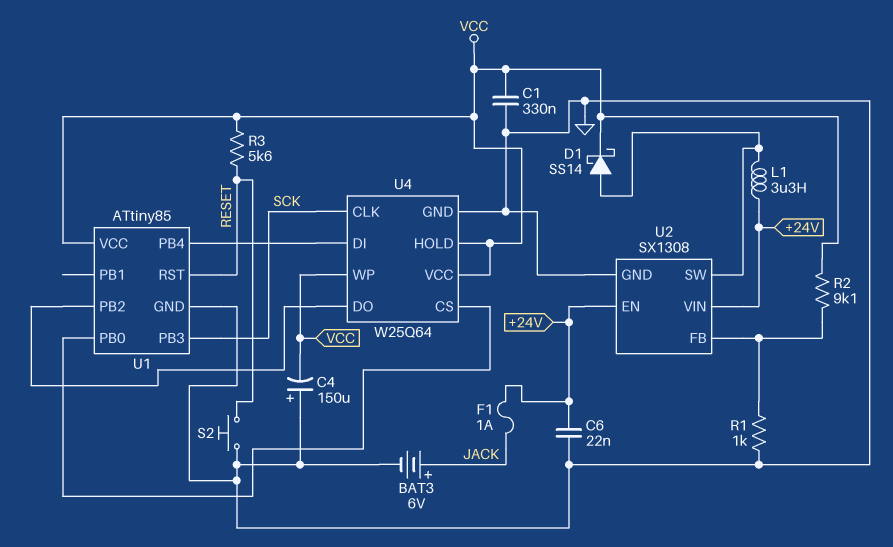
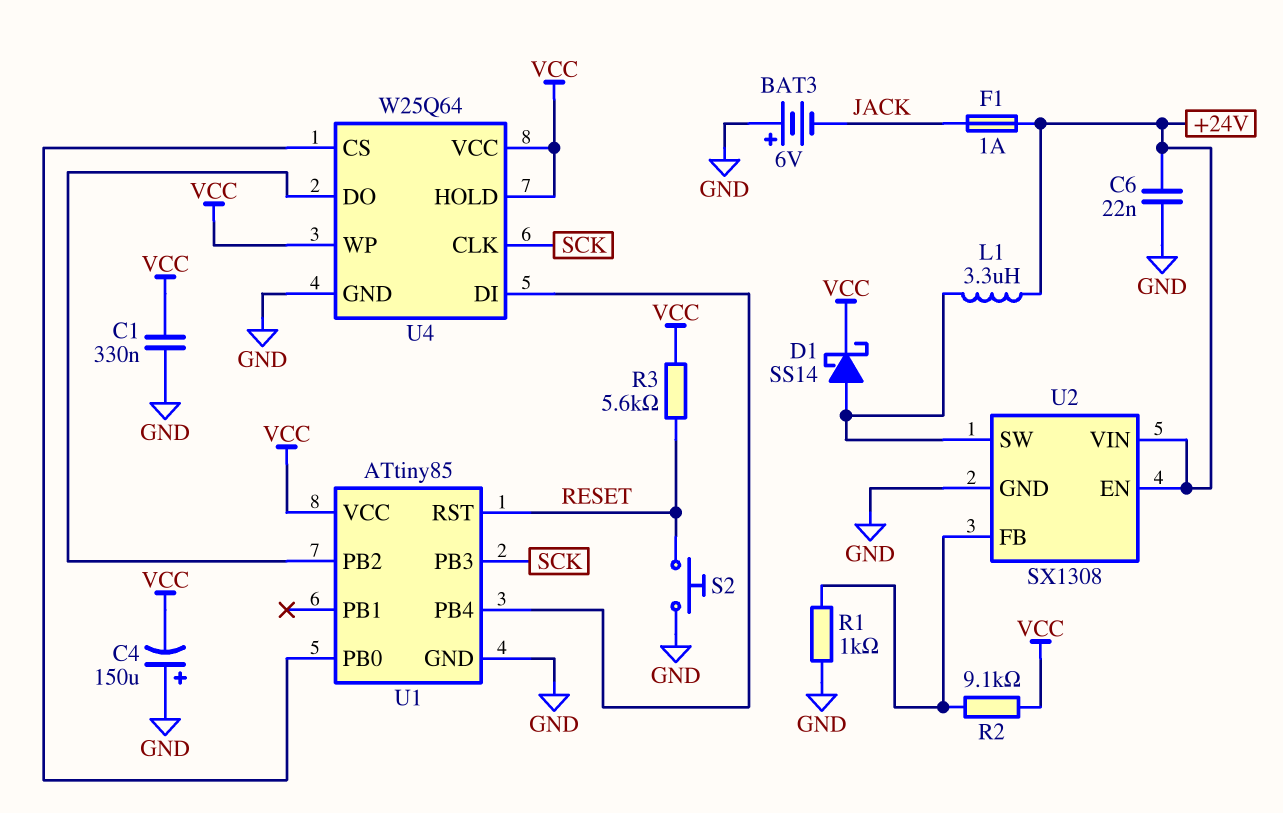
BAT3: 6V (plus JACK, minus GND) -> 6V (plus GND, minus JACK)

